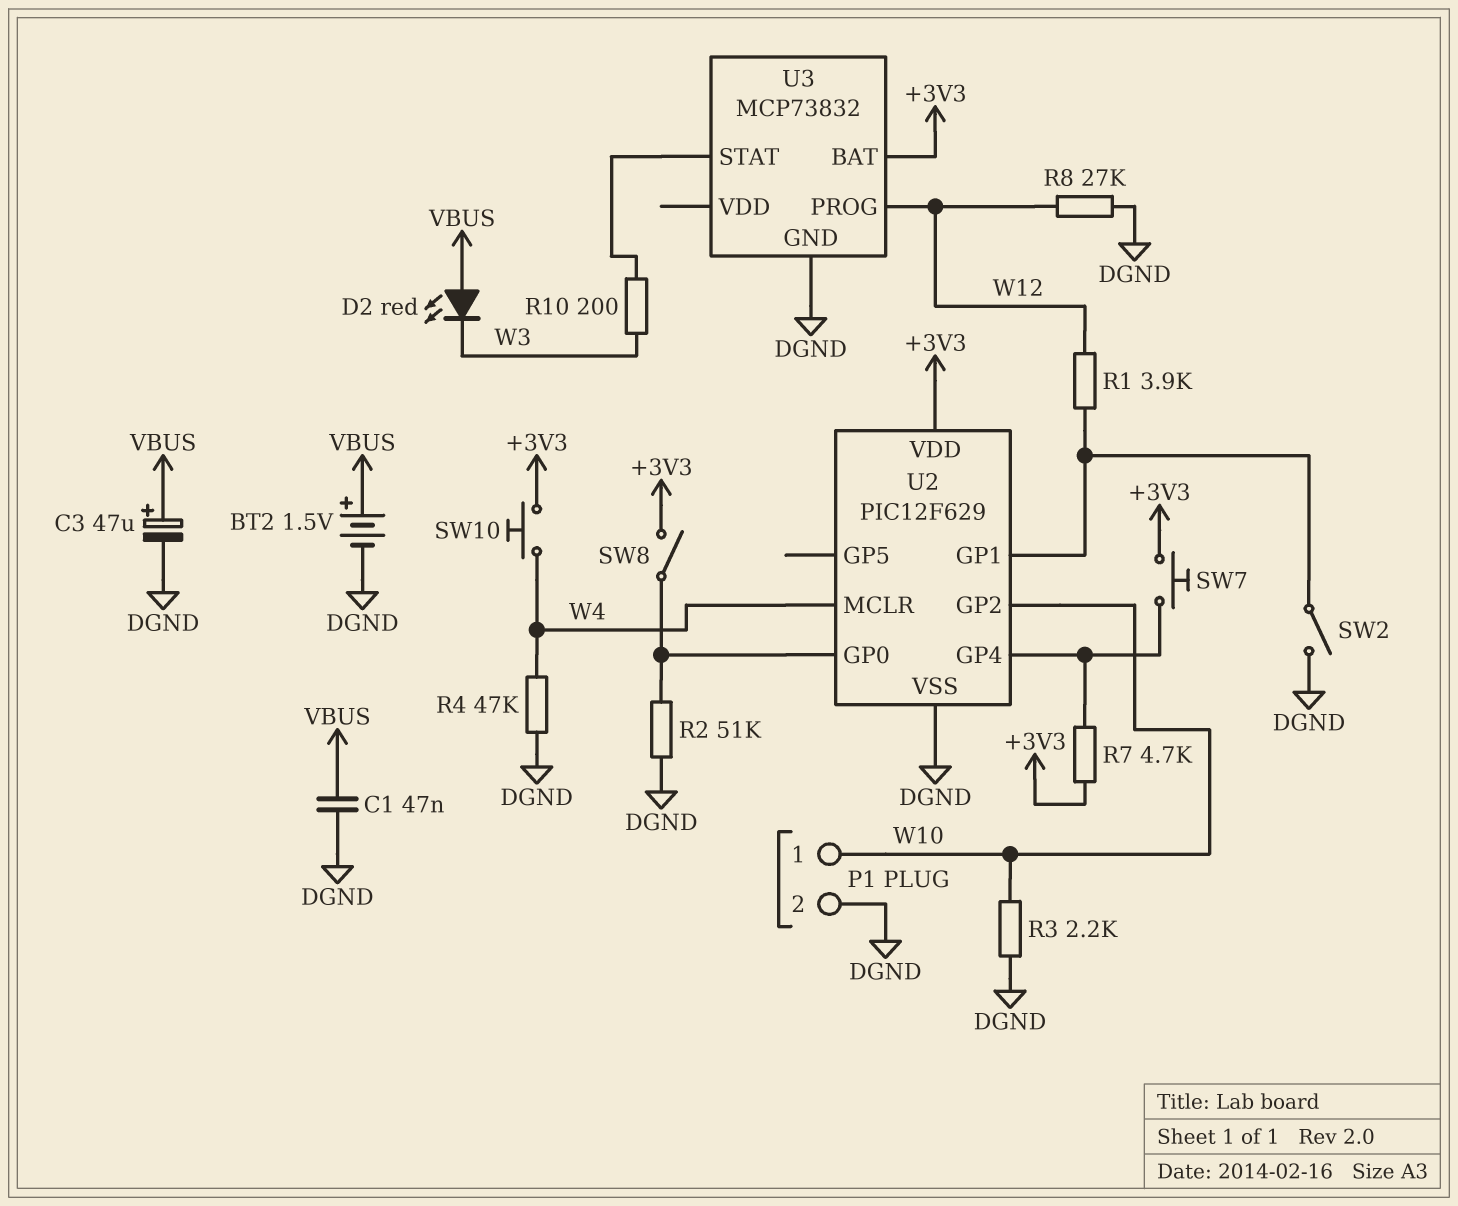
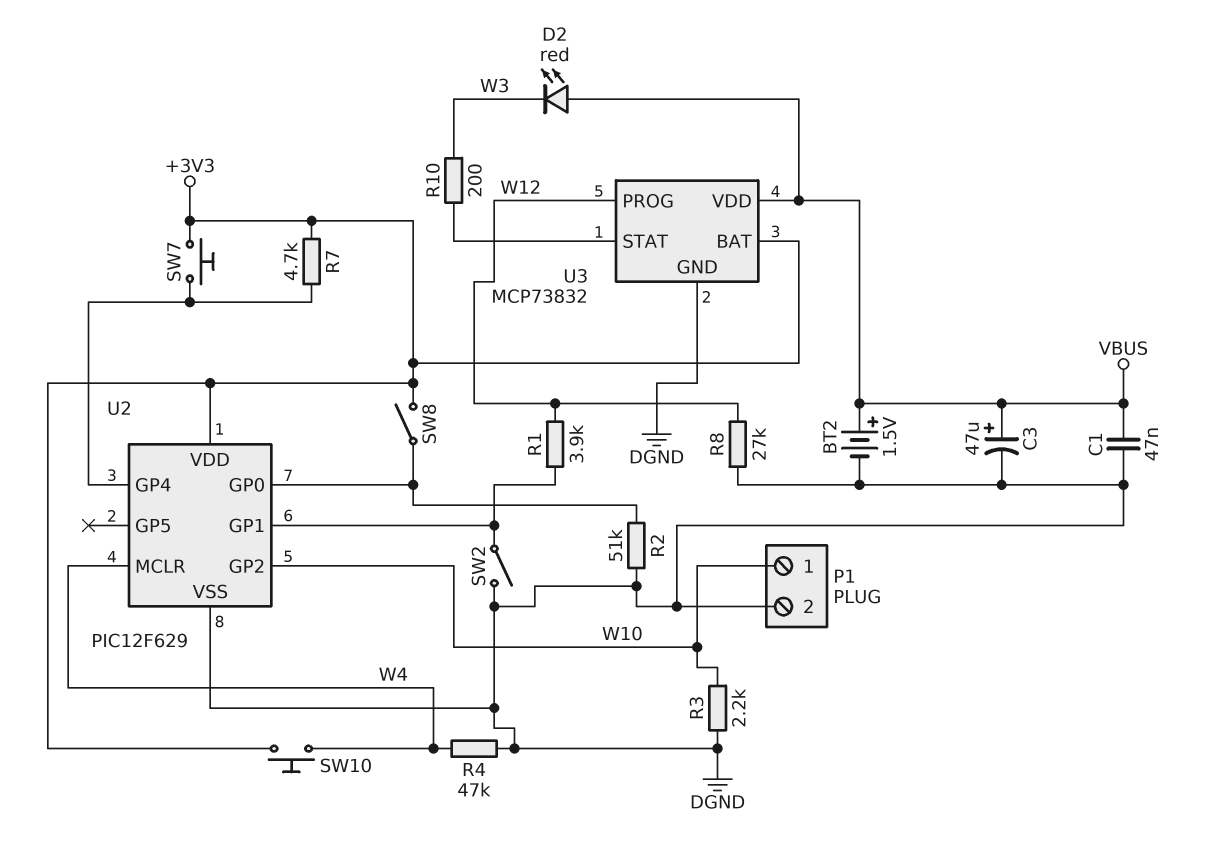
U3 pin VDD: none -> VBUS

